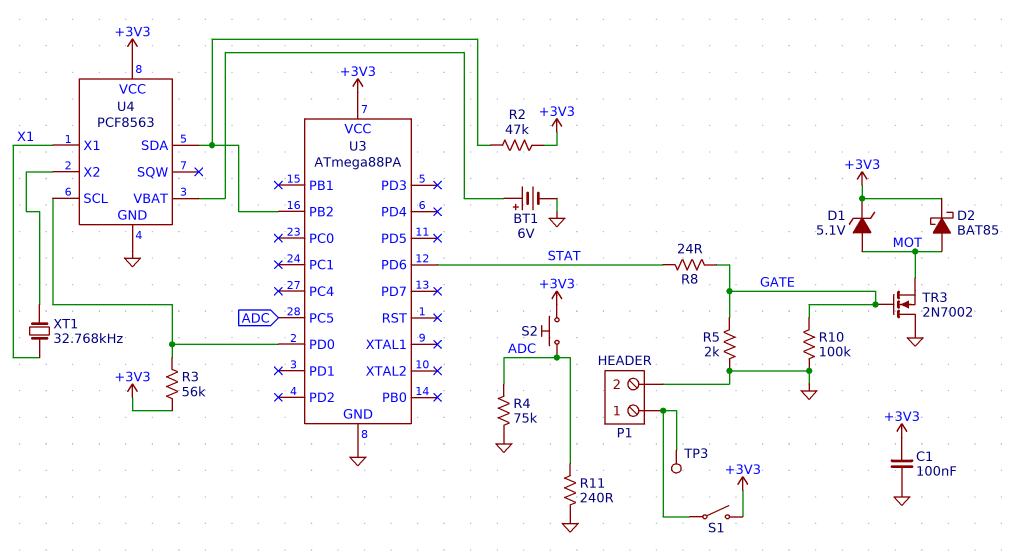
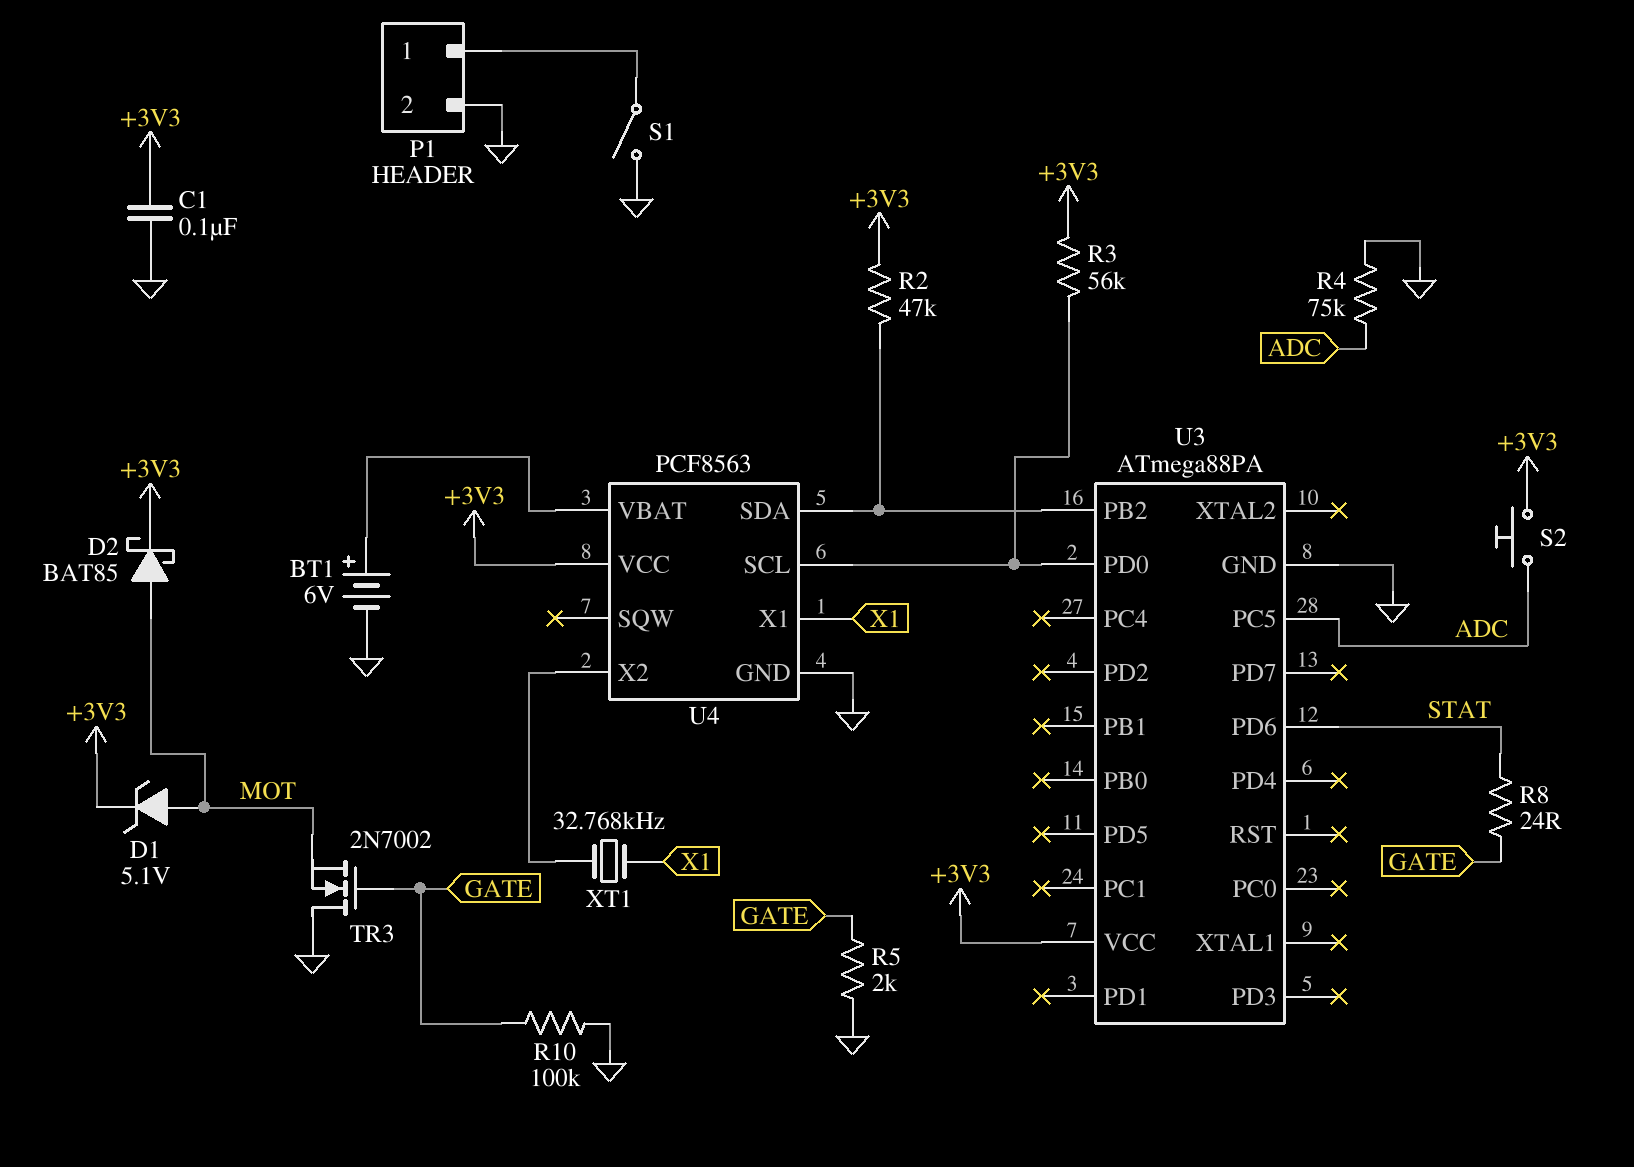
R11: 240 (ADC, GND) -> none
S1: switch (+3V3, P1/1) -> switch (GND, P1/1)
TP3: test point (P1/1) -> none

